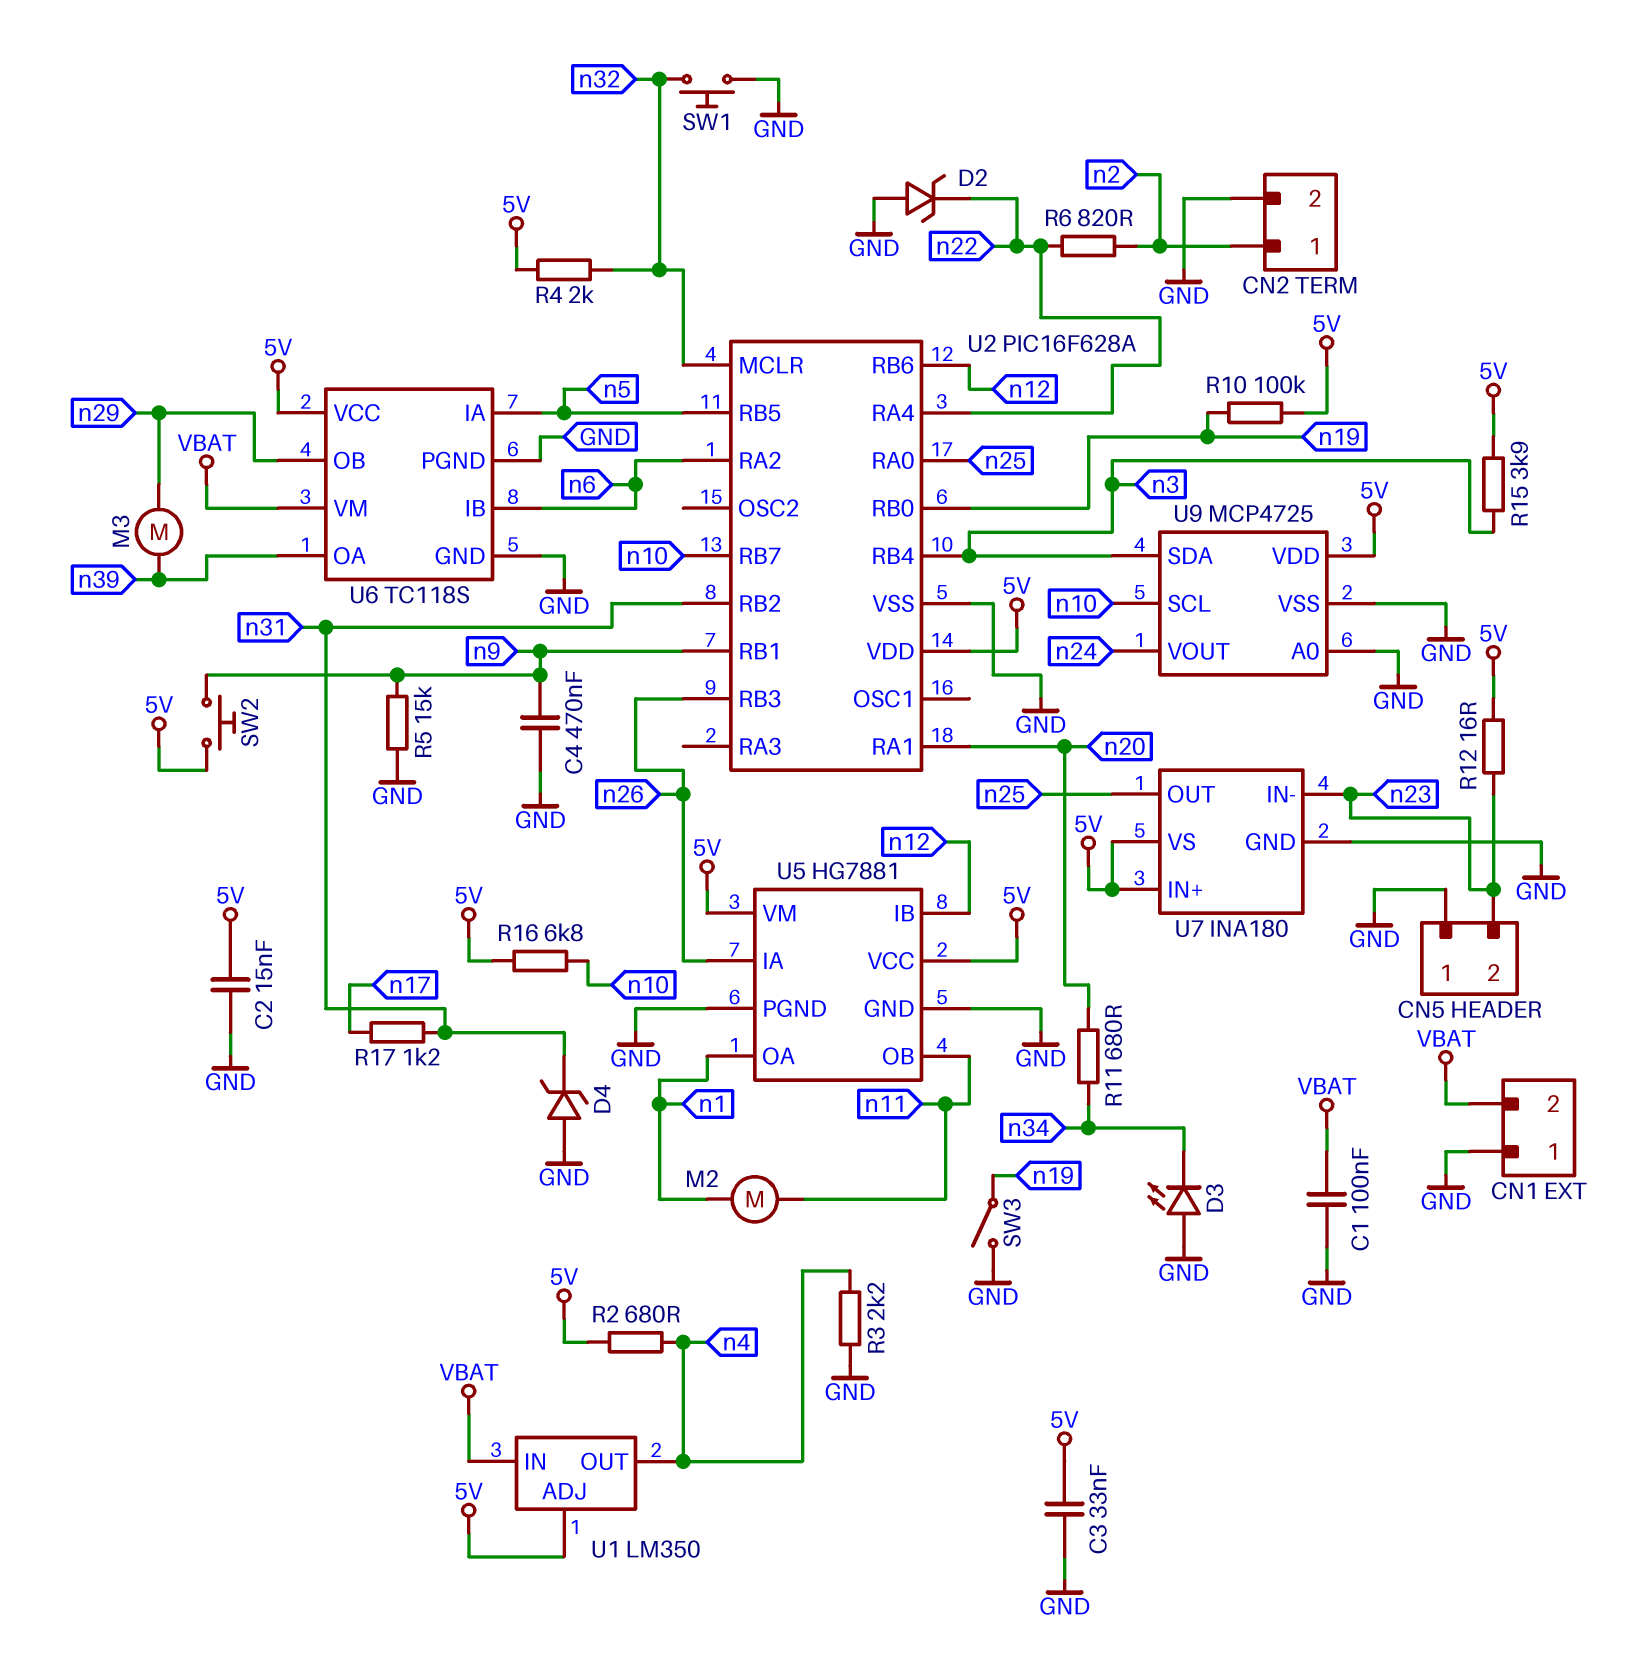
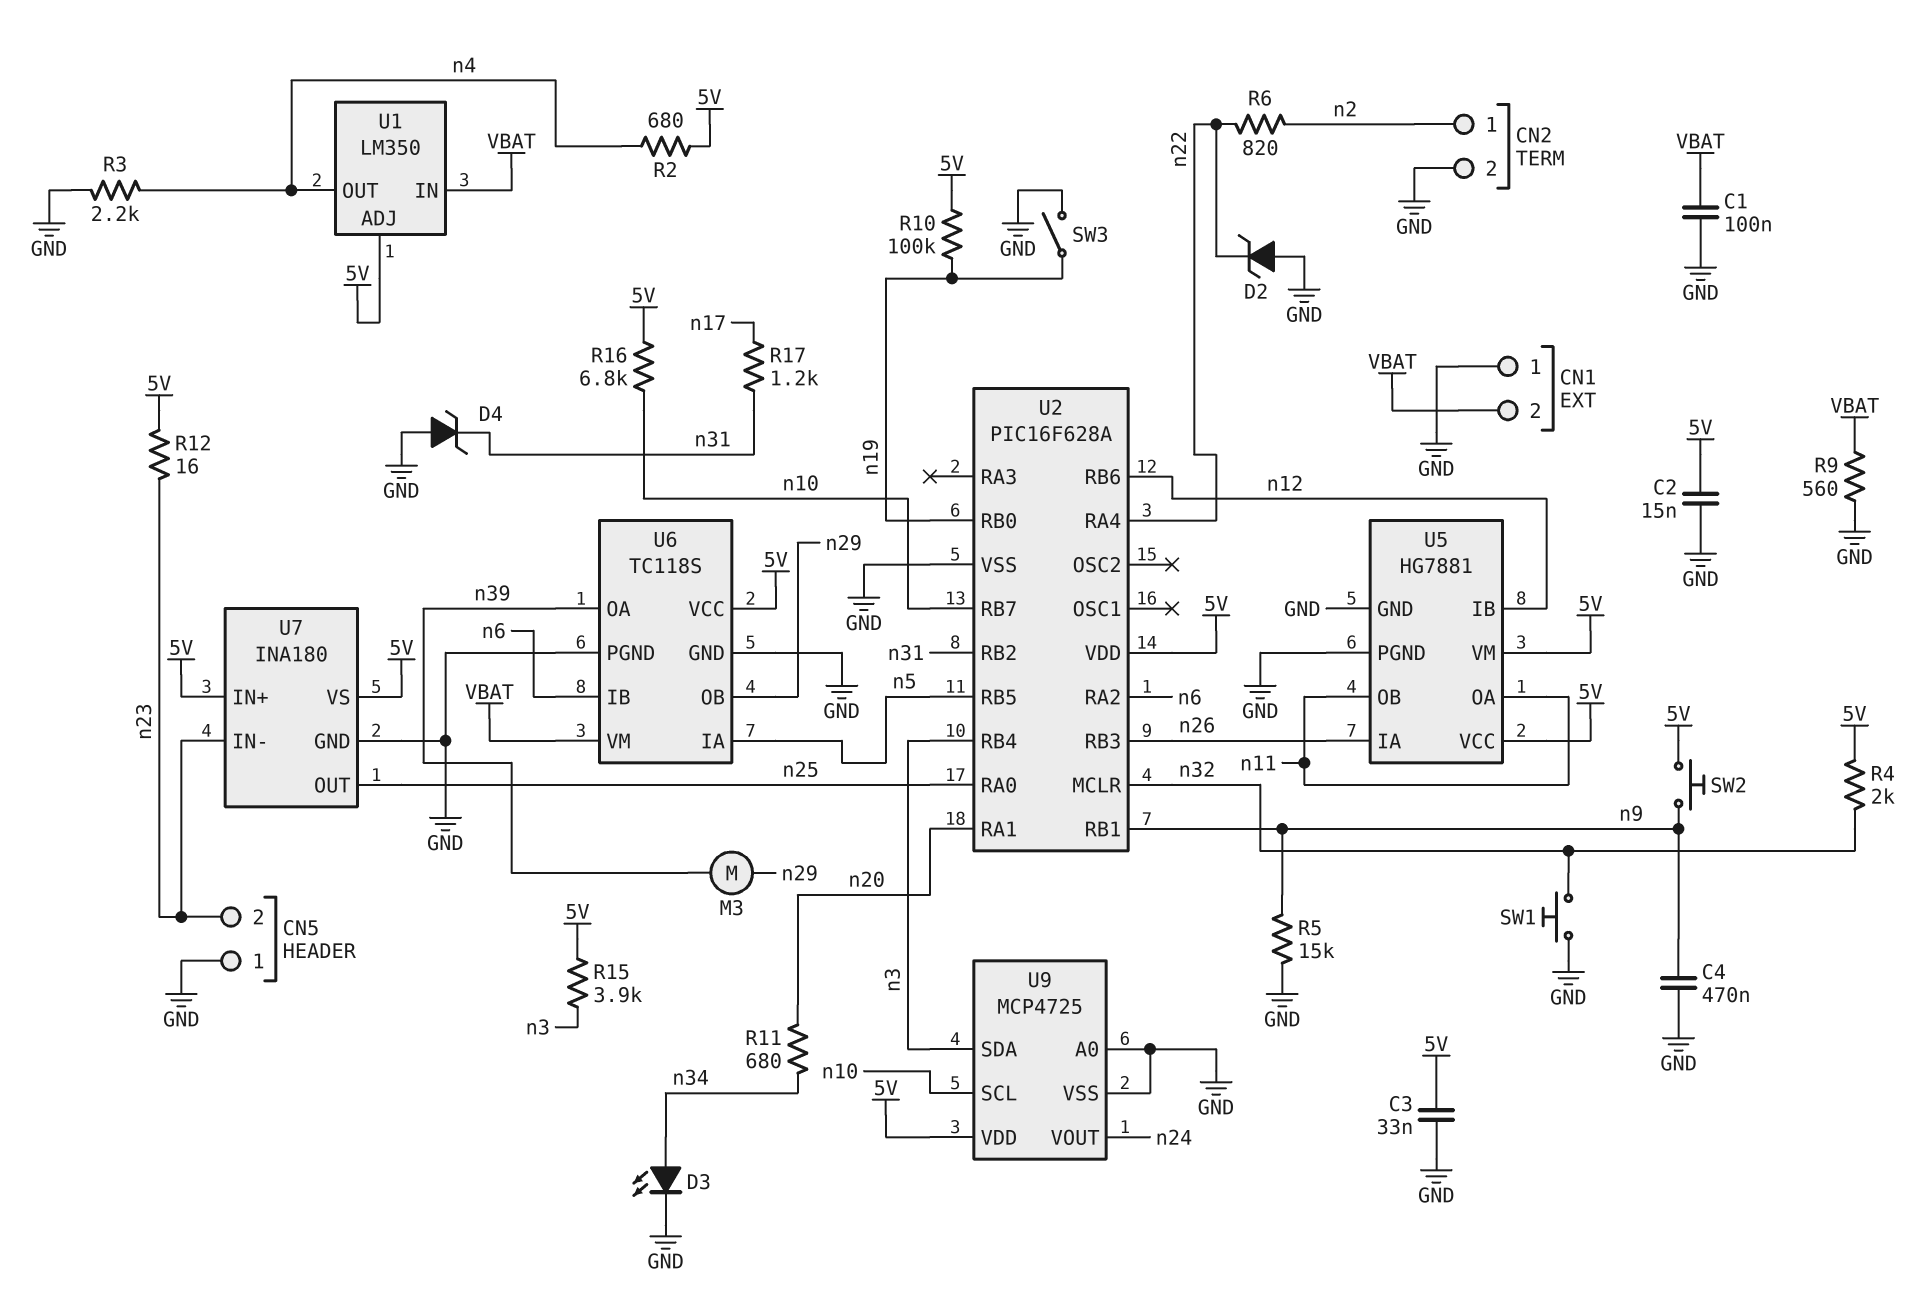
D3: LED (A GND, K n34) -> LED (A n34, K GND)
M2: motor (n1, n11) -> none
R9: none -> 560 (GND, VBAT)
U5 pin OA: n1 -> n11

